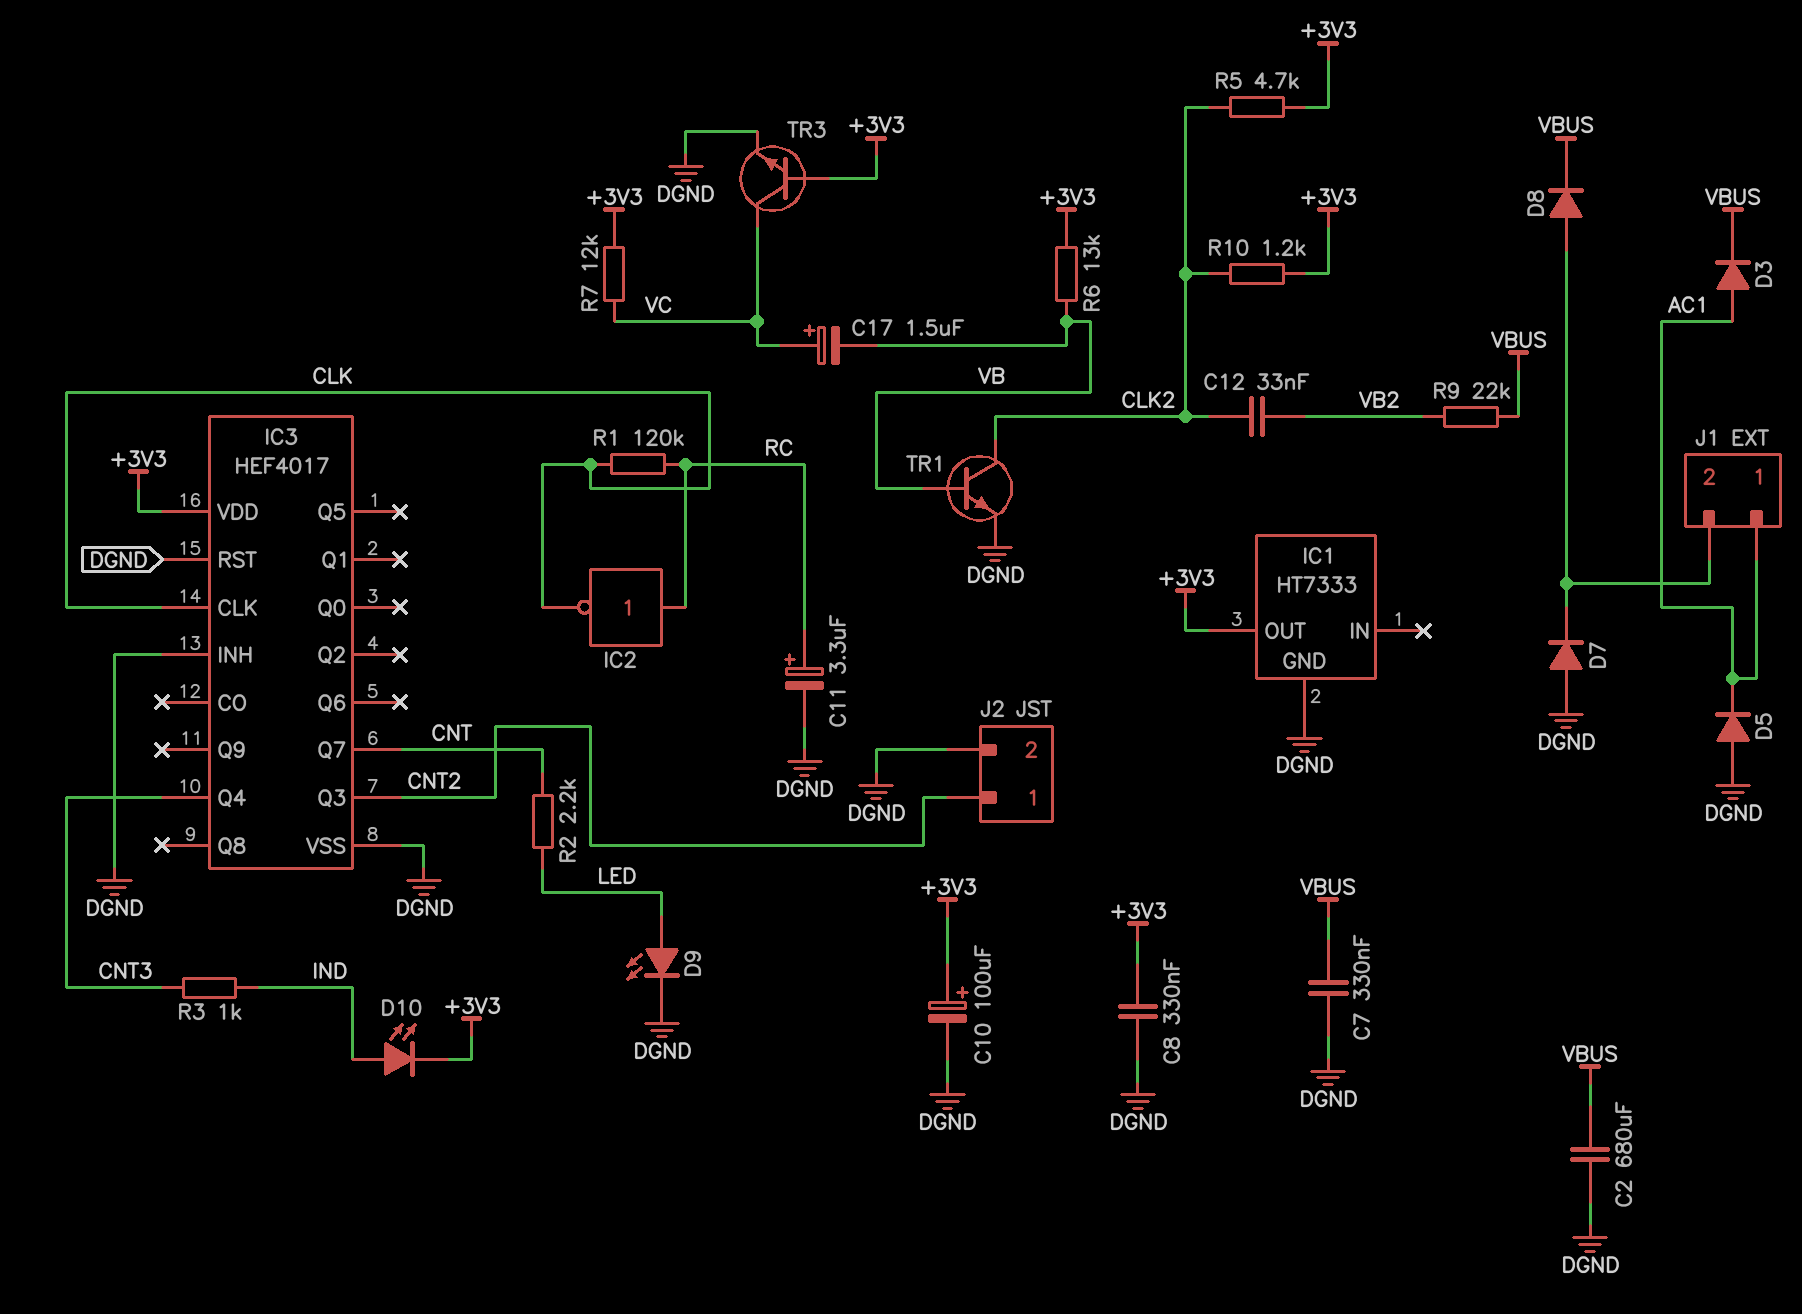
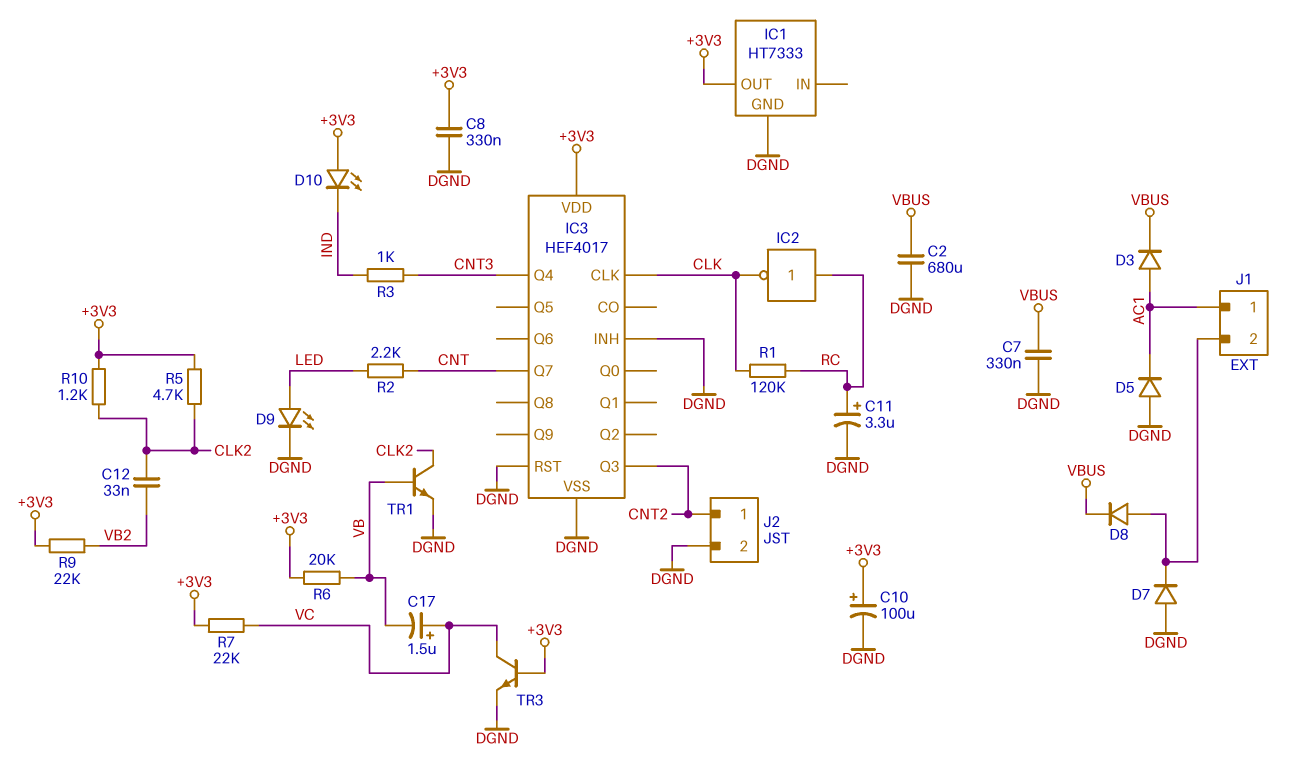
D10: LED (A IND, K +3V3) -> LED (A +3V3, K IND)
R6: 13k (+3V3, VB) -> 20k (+3V3, VB)
R7: 12k (+3V3, VC) -> 22k (+3V3, VC)
R9: 22k (VB2, VBUS) -> 22k (+3V3, VB2)

